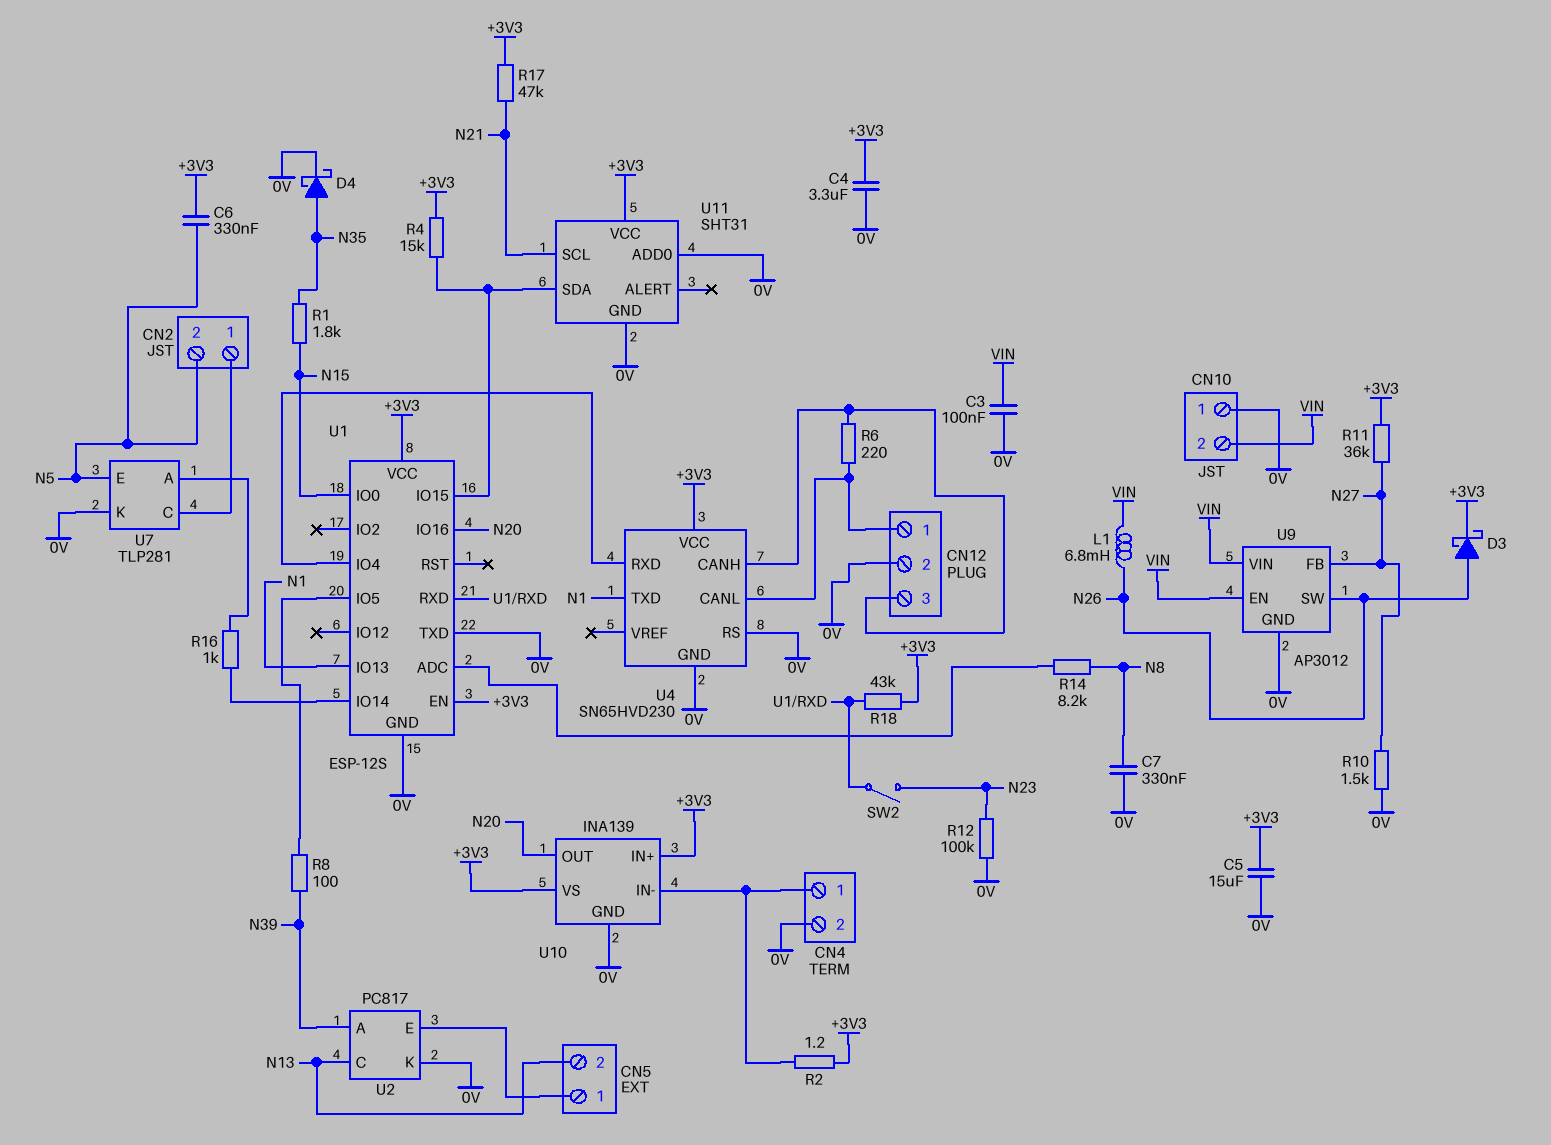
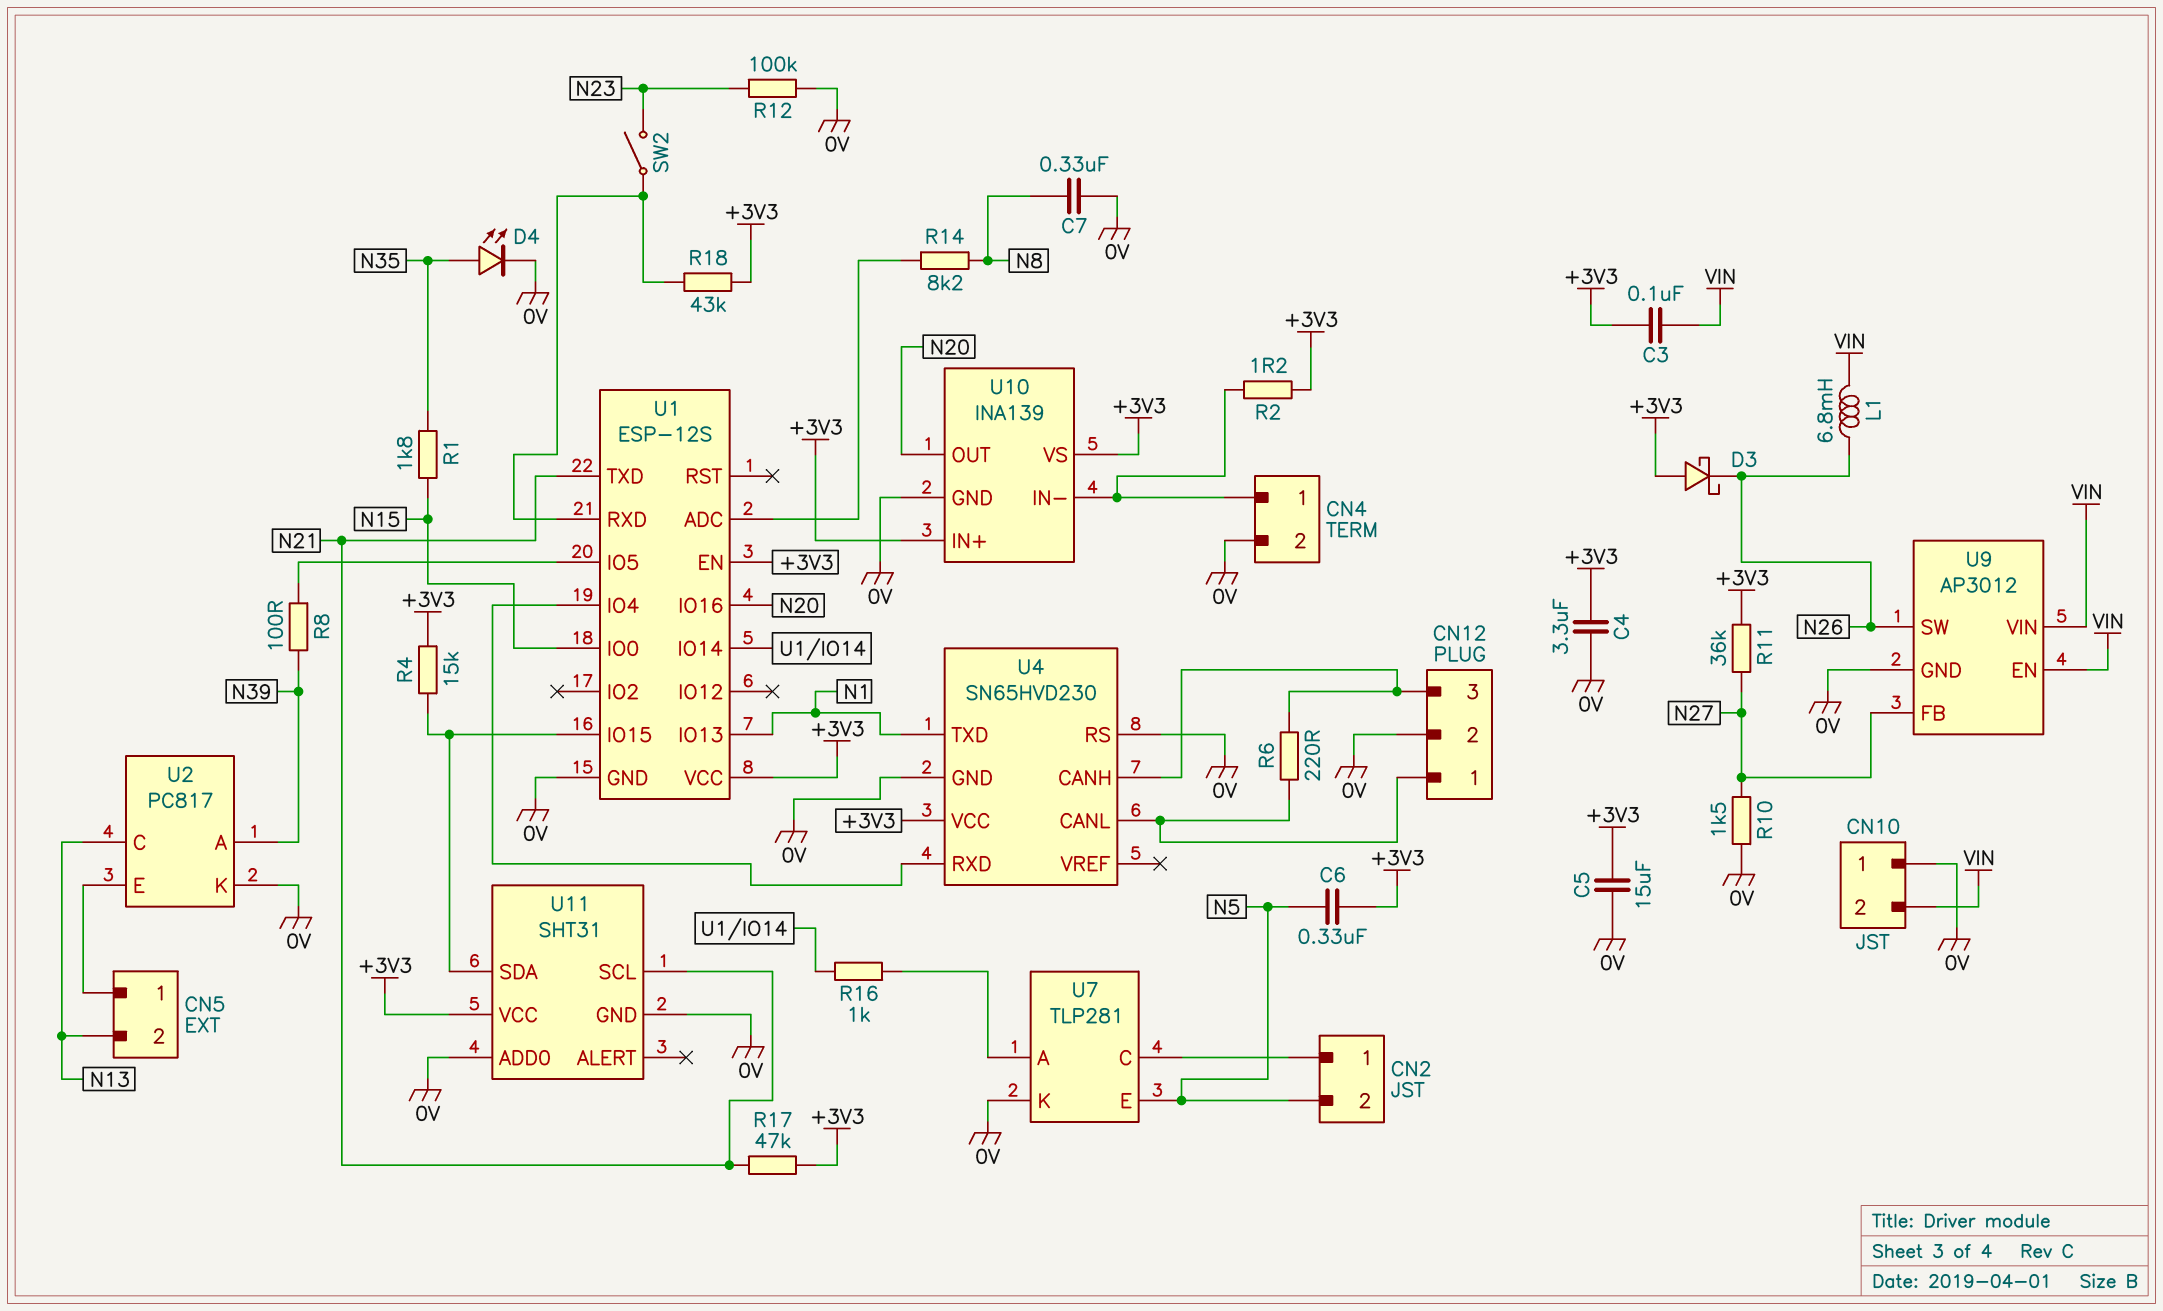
C3: 100nF (0V, VIN) -> 100nF (+3V3, VIN)
D3: schottky (A N26, K +3V3) -> schottky (A +3V3, K N26)
D4: schottky (A N35, K 0V) -> LED (A N35, K 0V)
U1 pin TXD: 0V -> N21

